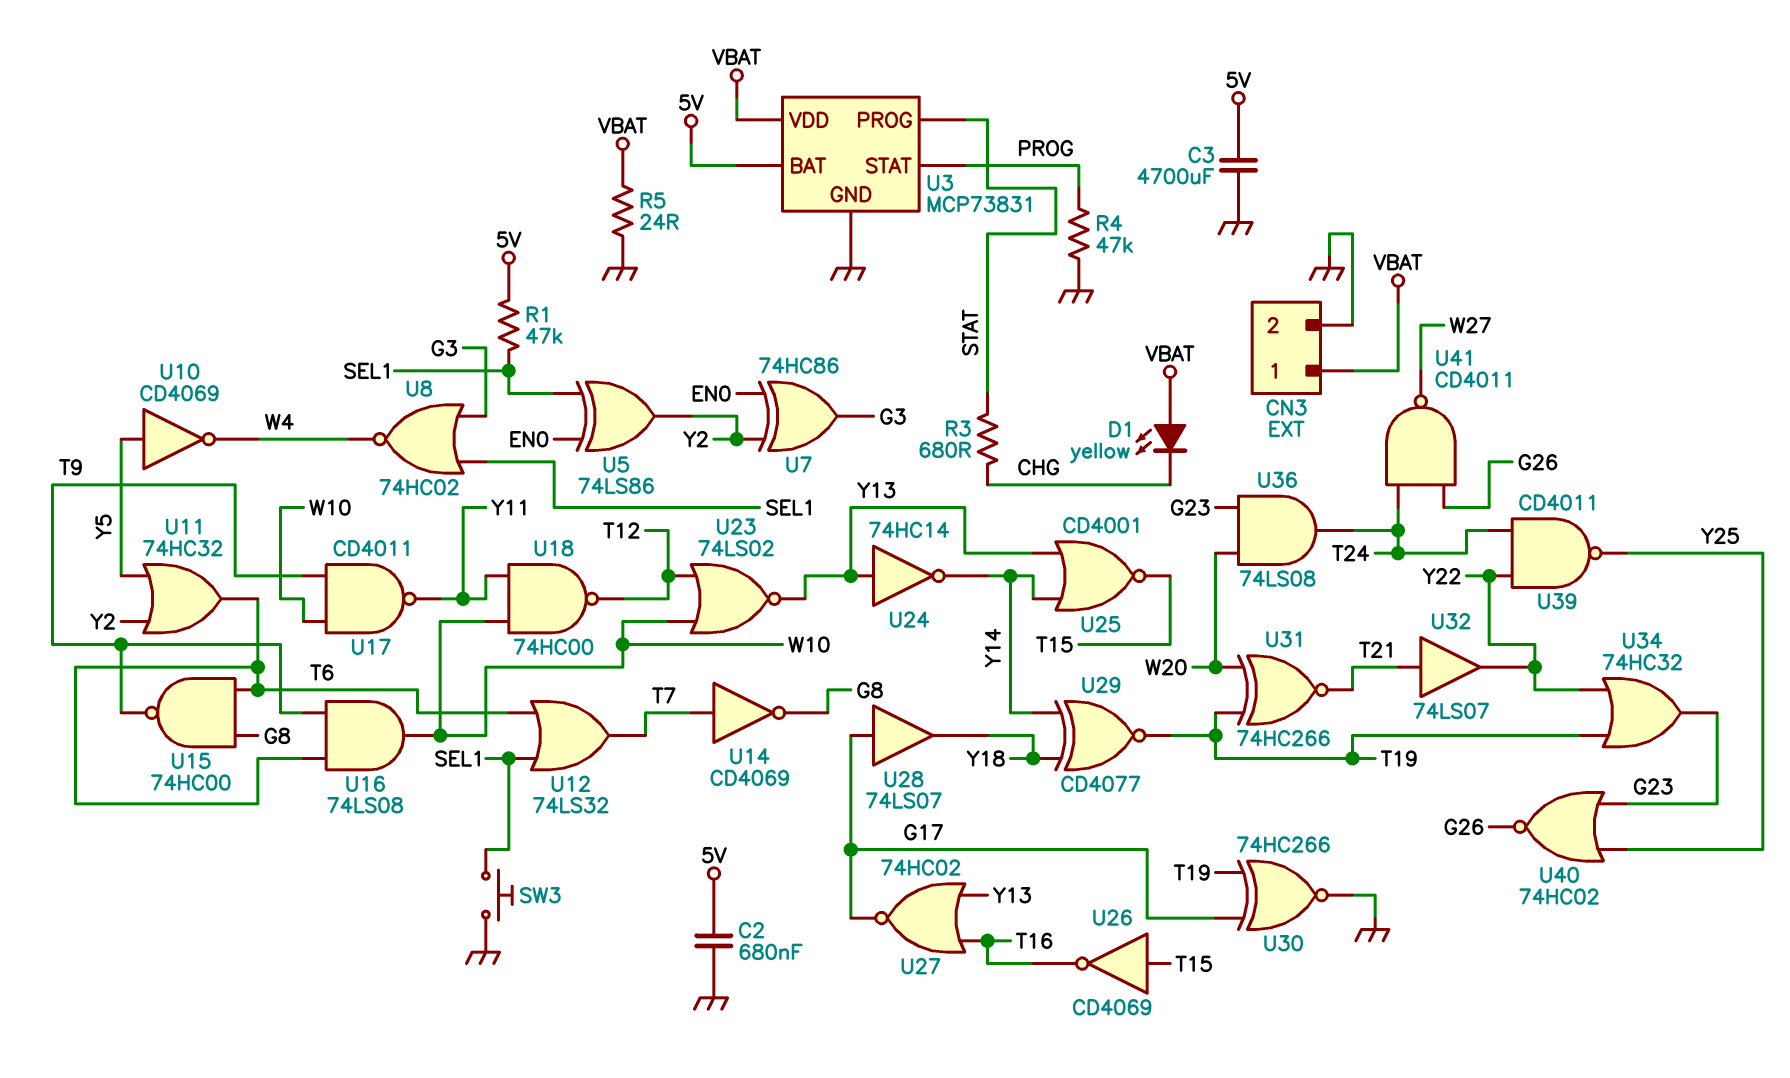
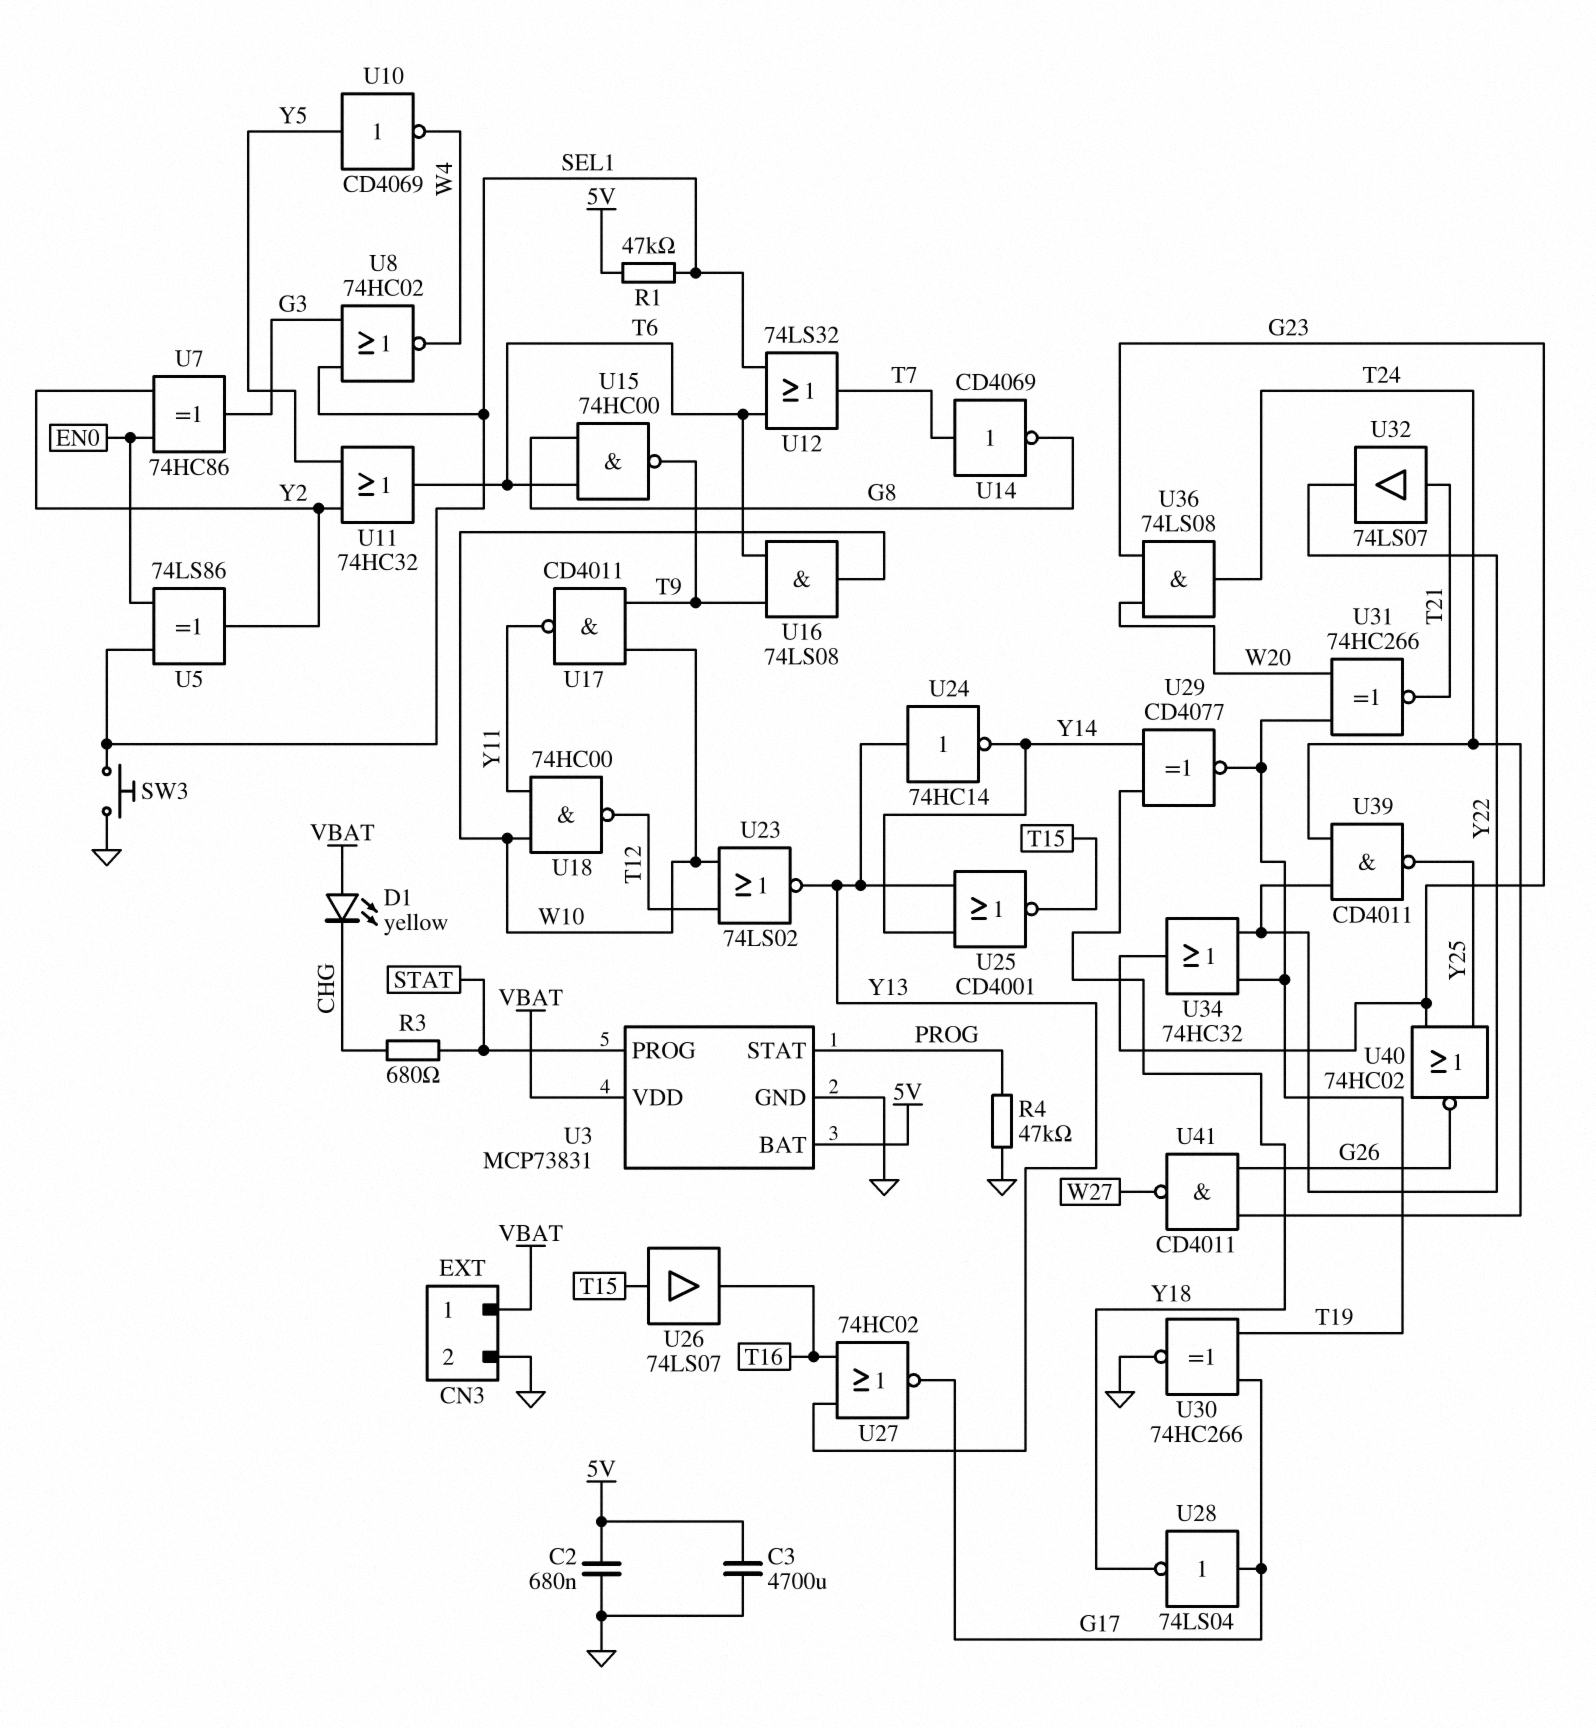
R5: 24 (GND, VBAT) -> none
U26: NOT CD4069 (in T15, out T16) -> buffer 74LS07 (in T15, out T16)
U28: buffer 74LS07 (in G17, out Y18) -> NOT 74LS04 (in G17, out Y18)

